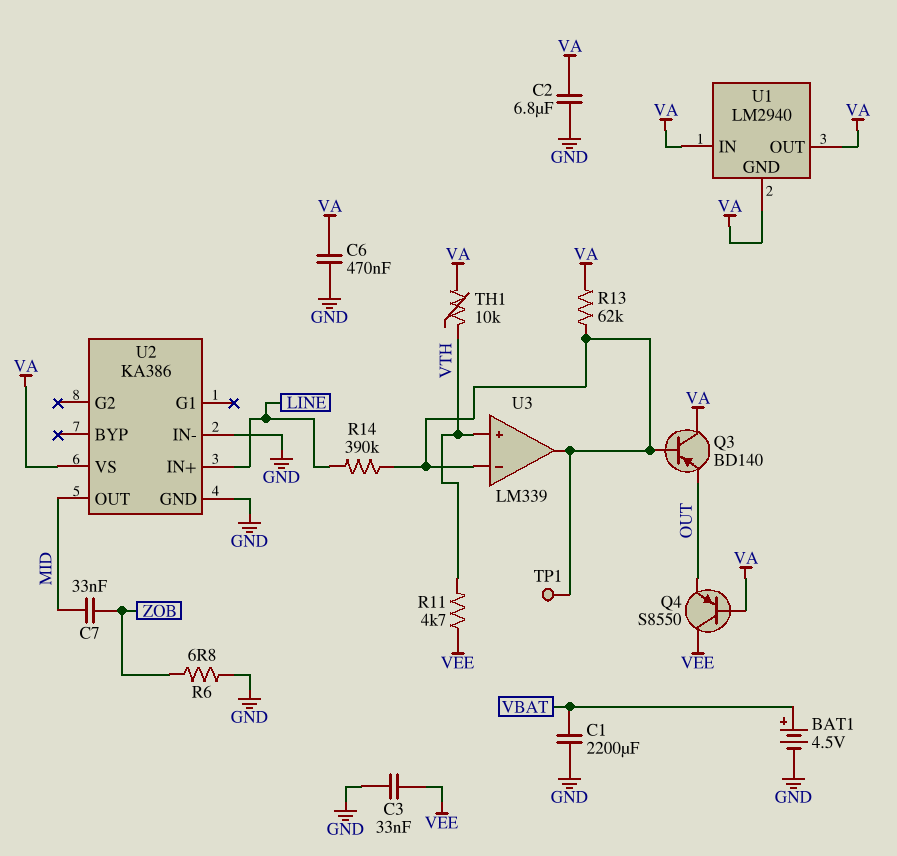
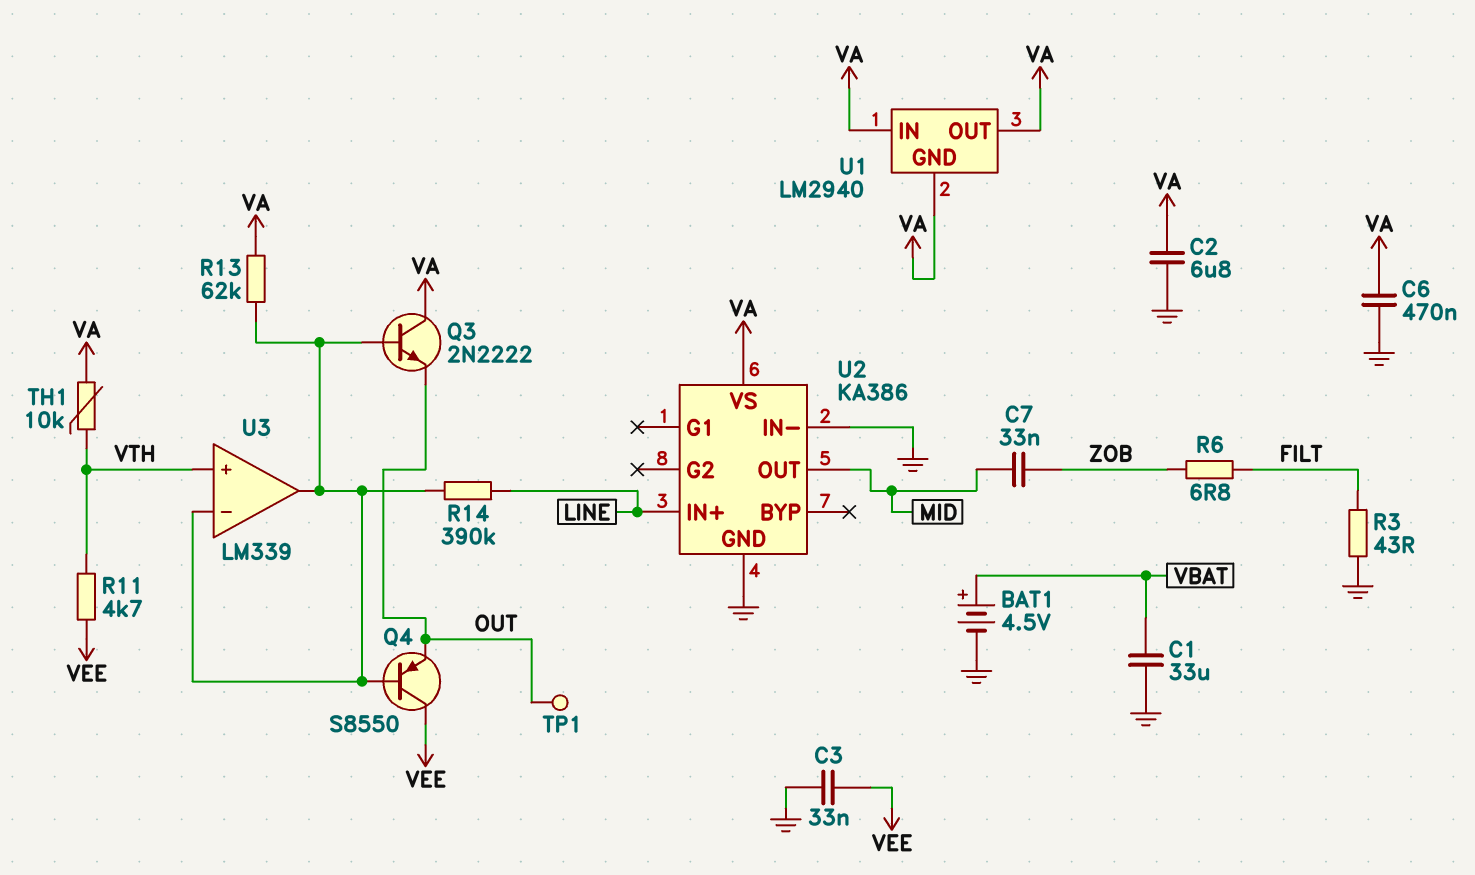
C1: 2200uF (GND, VBAT) -> 33uF (GND, VBAT)
Q3: PNP BD140 (B U3/in-, C VA, E OUT) -> NPN 2N2222 (B U3/in-, C VA, E OUT)
Q4: PNP S8550 (B VA, C VEE, E OUT) -> PNP S8550 (B U3/in-, C VEE, E OUT)
R3: none -> 43 (FILT, GND)
R6: 6.8 (GND, ZOB) -> 6.8 (FILT, ZOB)
TP1: test point (U3/in-) -> test point (OUT)

